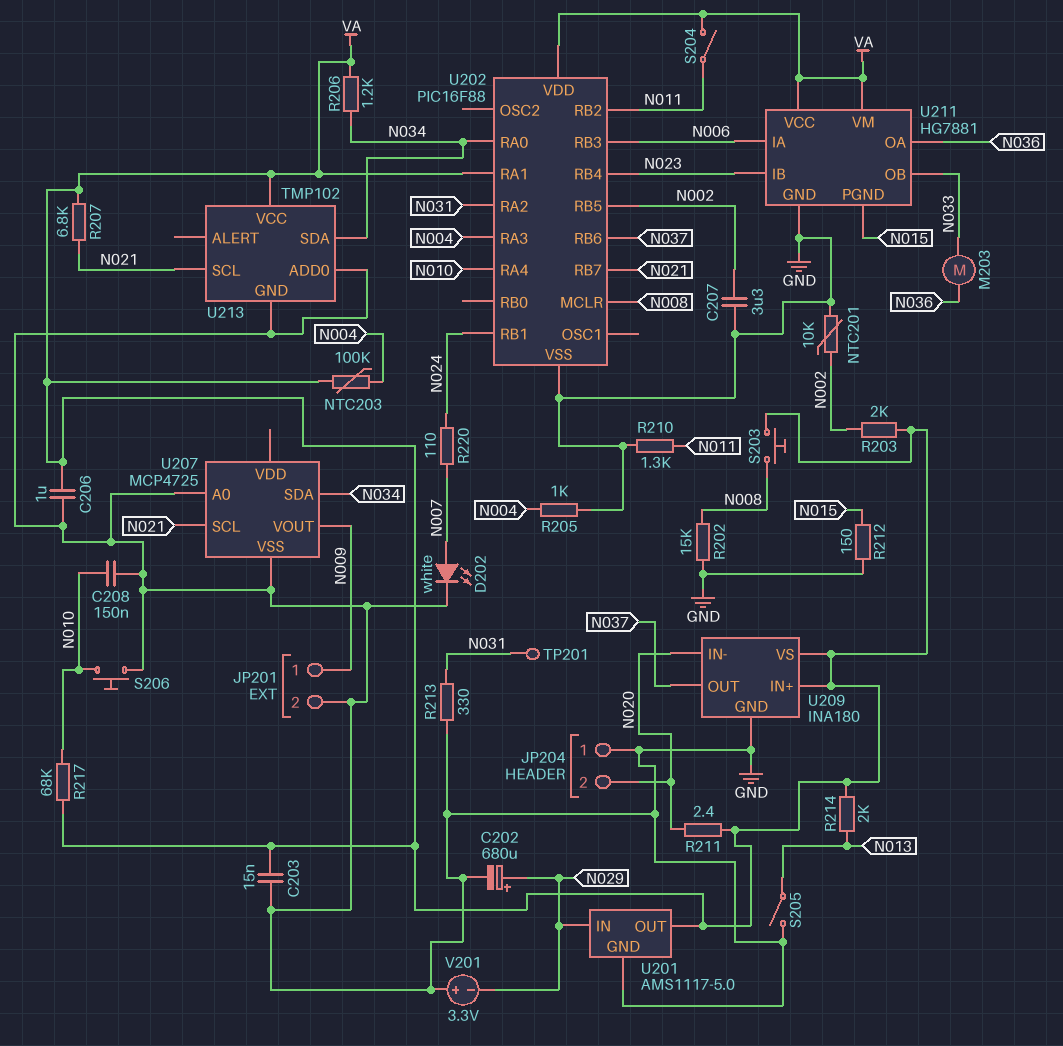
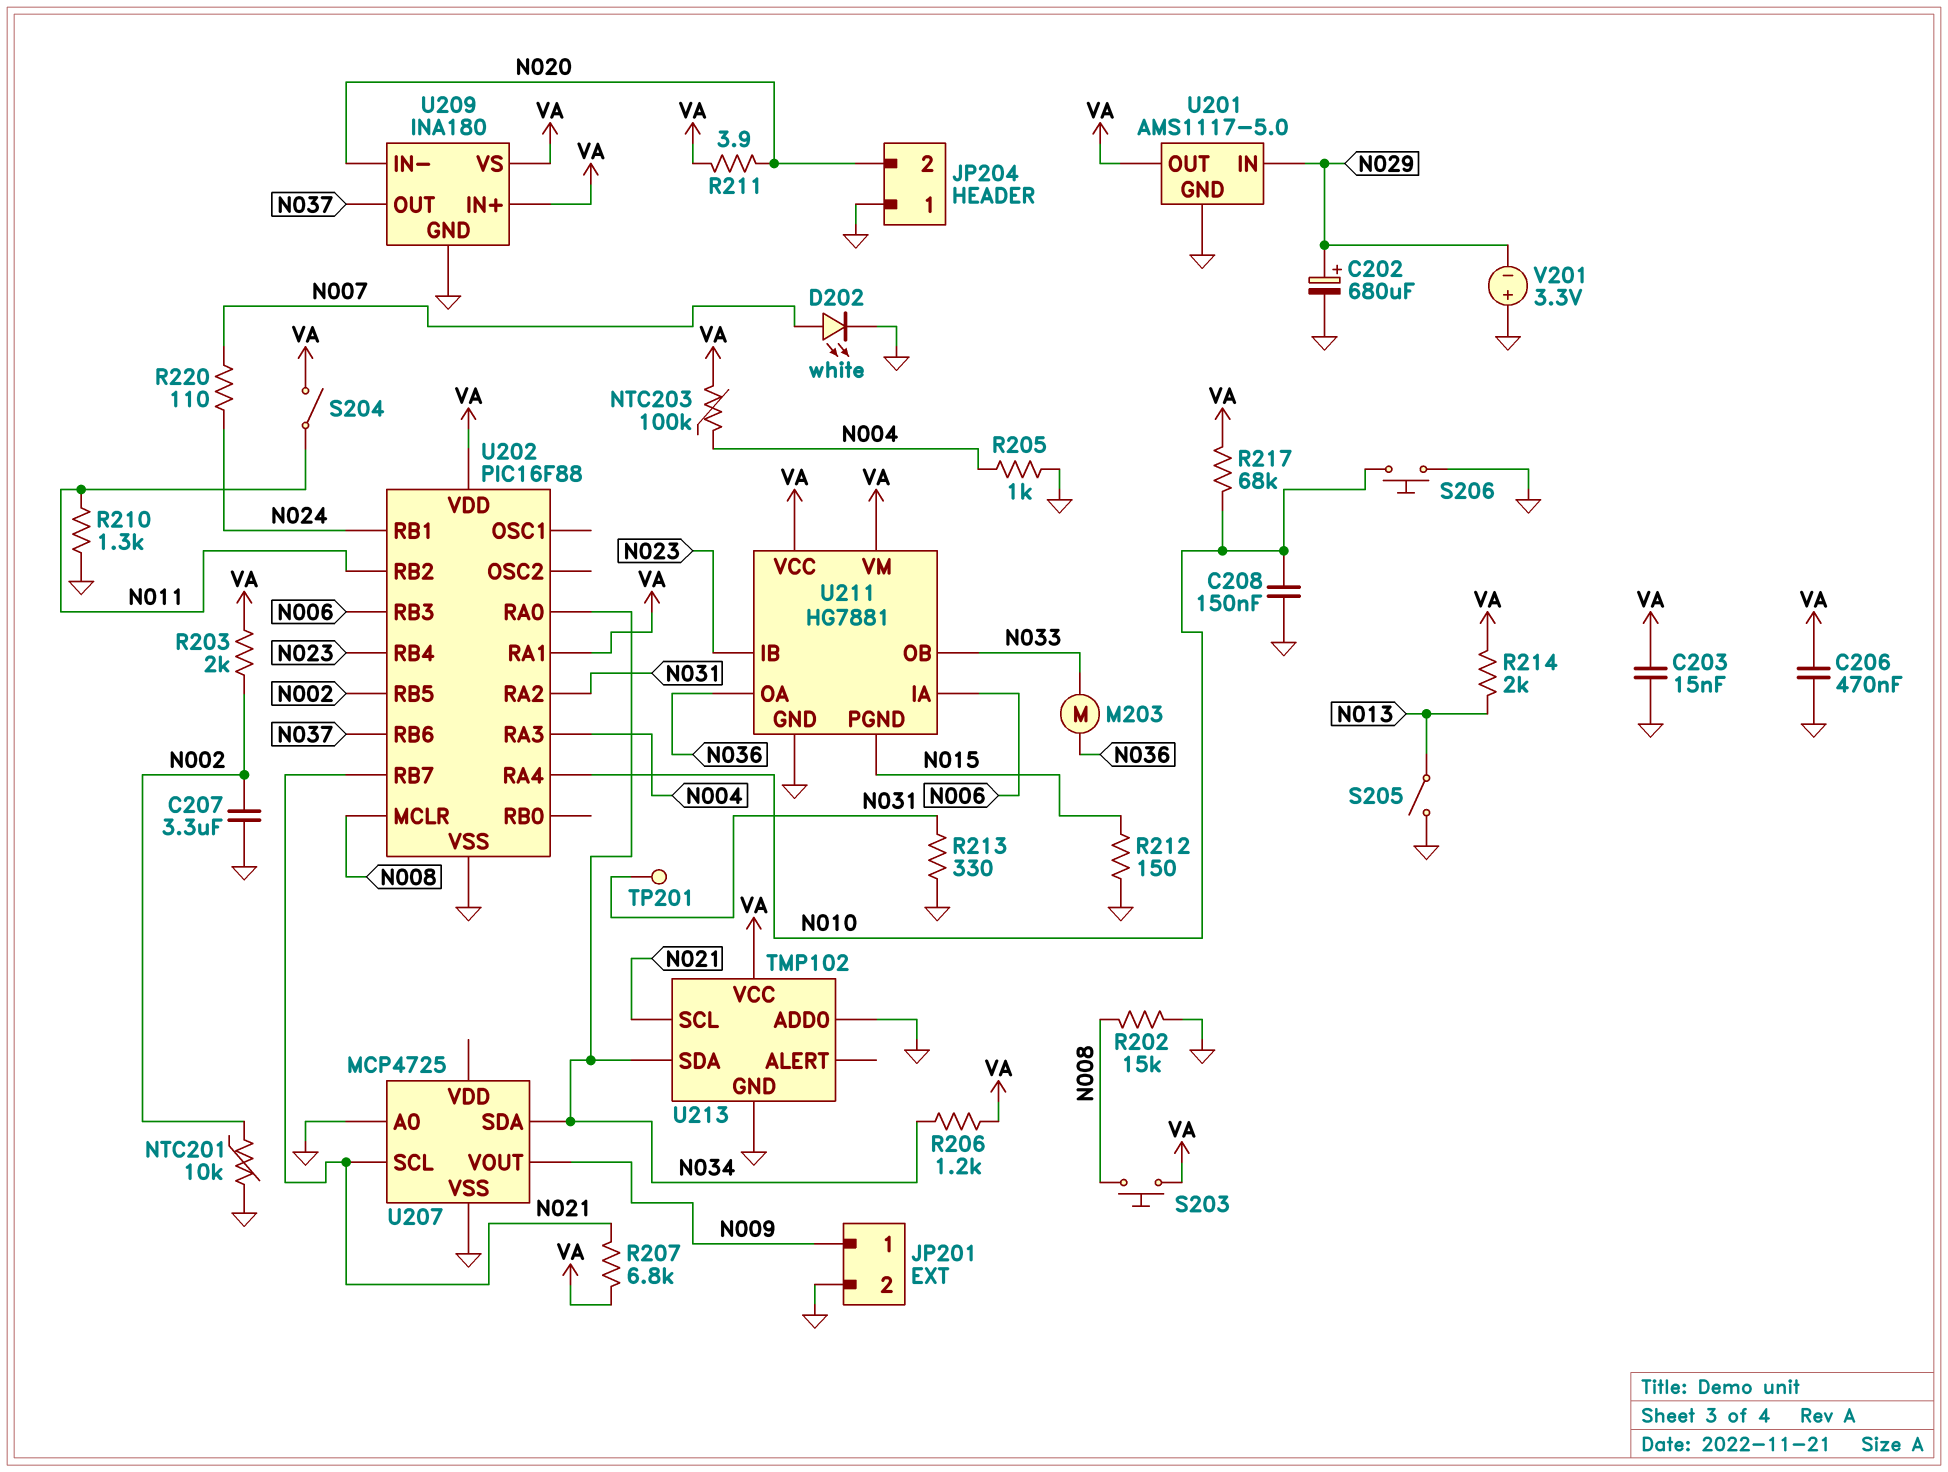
C206: 1uF (GND, VA) -> 470nF (GND, VA)
R211: 2.4 (N020, VA) -> 3.9 (N020, VA)

